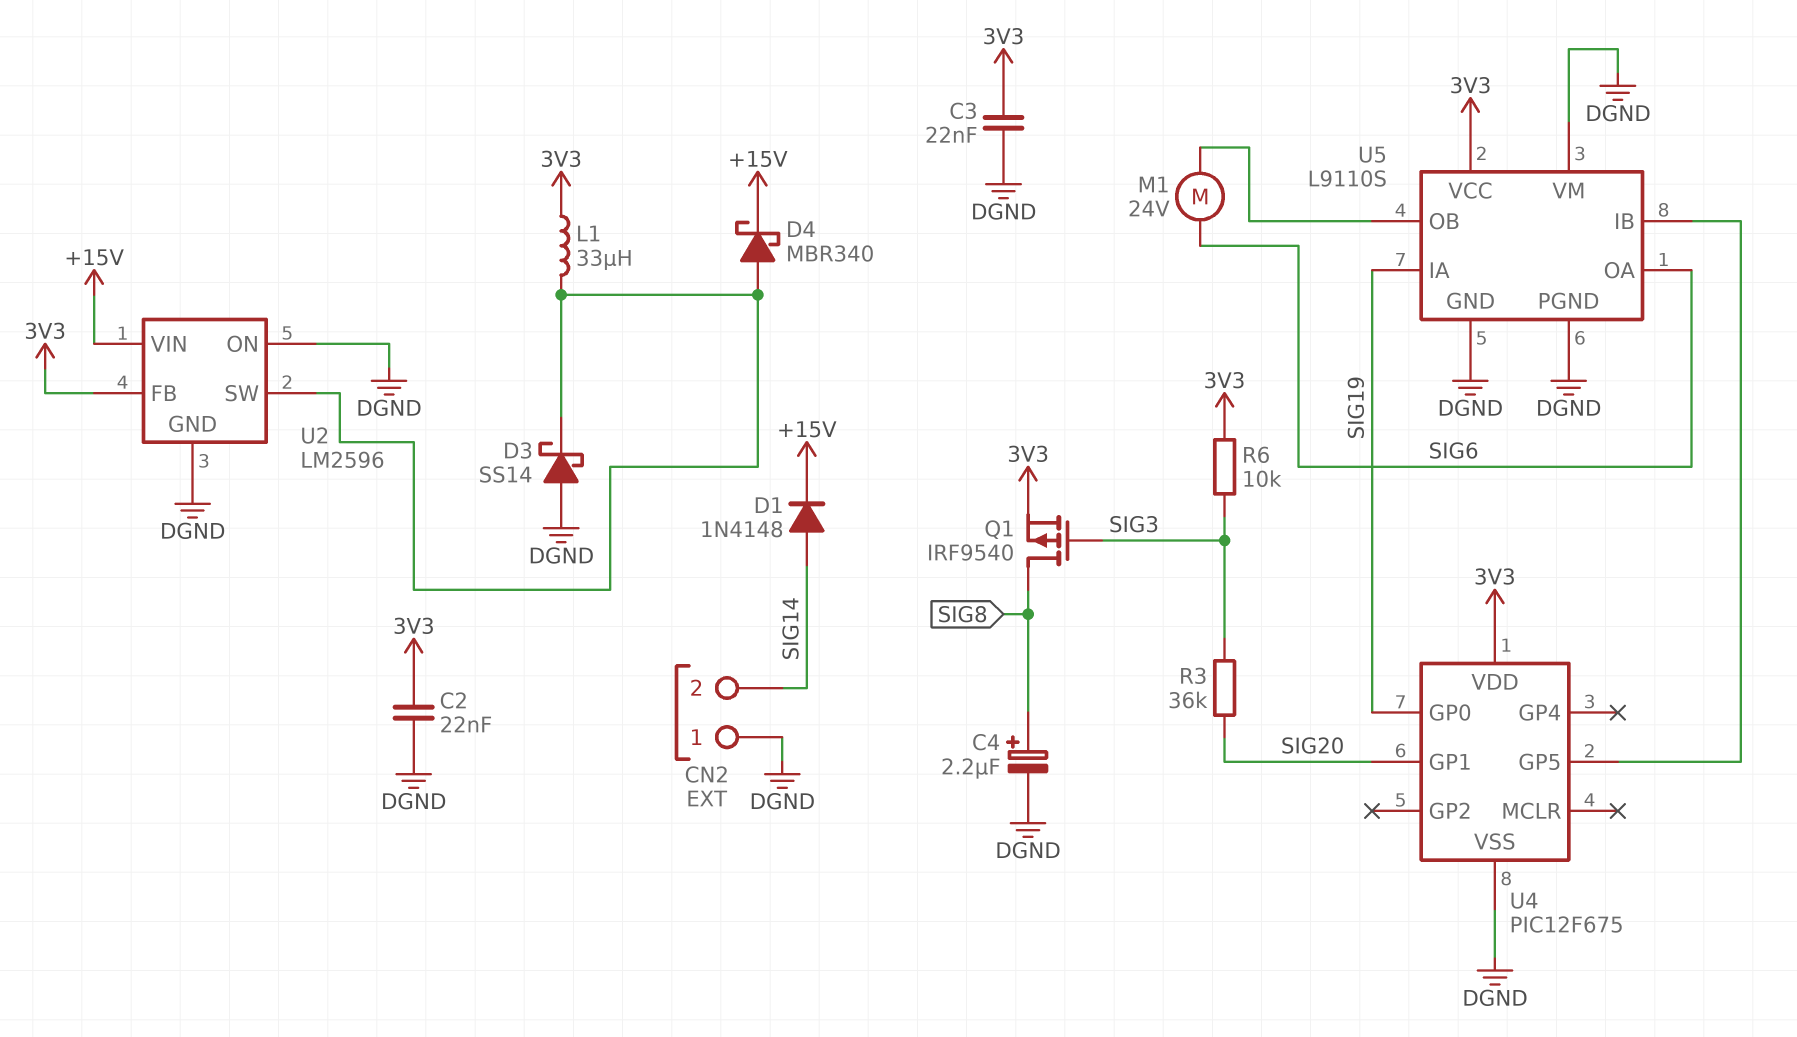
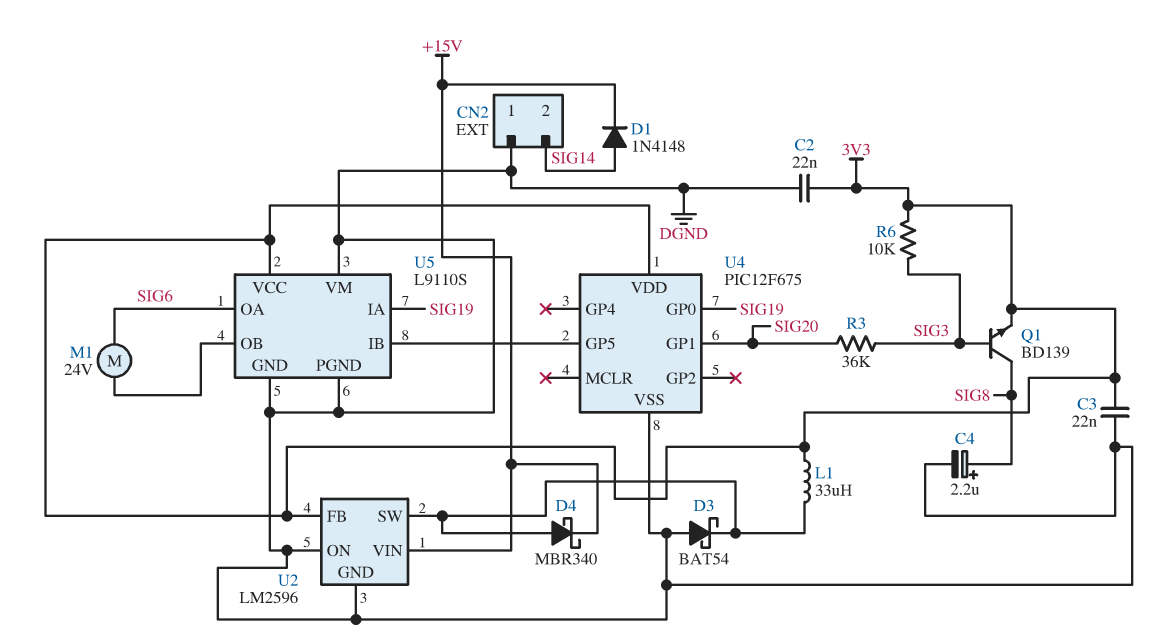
D3: schottky SS14 (A DGND, K U2/SW) -> schottky BAT54 (A DGND, K U2/SW)
Q1: PMOS IRF9540 (G SIG3, D SIG8, S 3V3) -> NPN BD139 (B SIG3, C SIG8, E 3V3)

